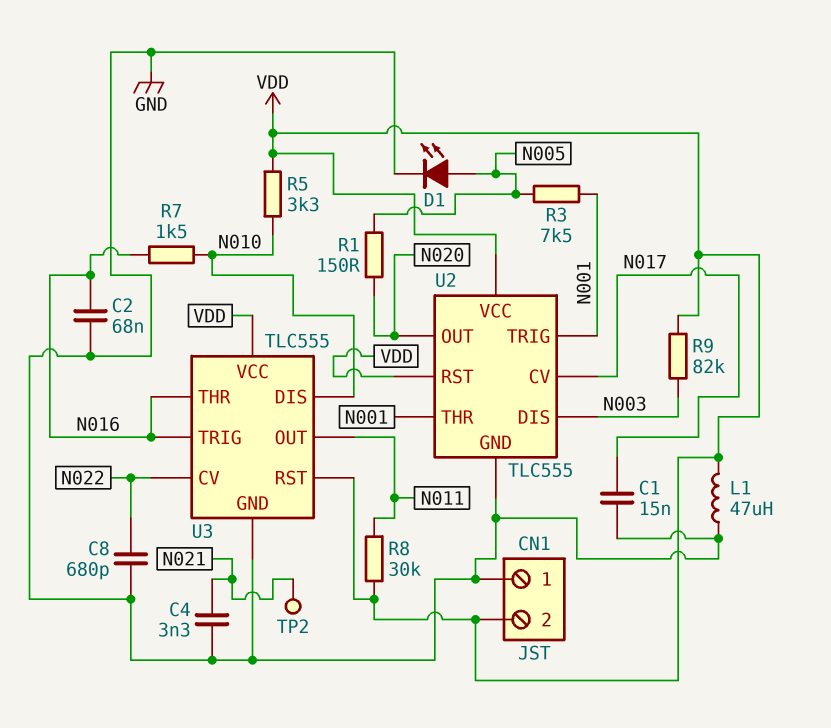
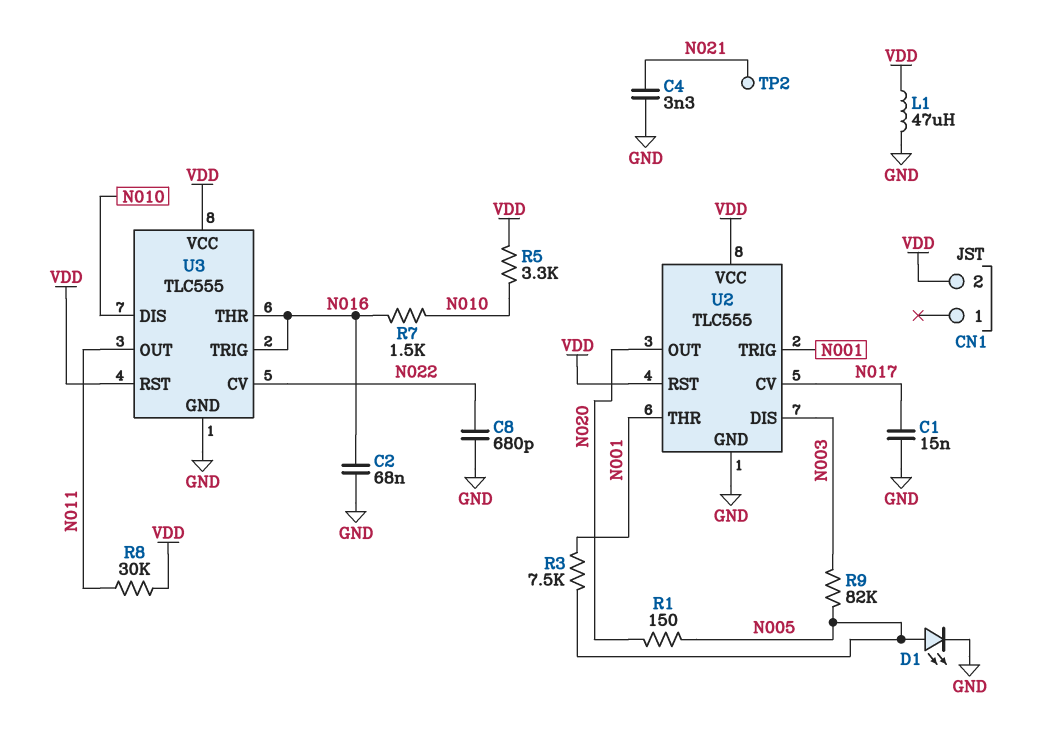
CN1 pin 1: GND -> none
R9: 82k (N003, VDD) -> 82k (N003, N005)

